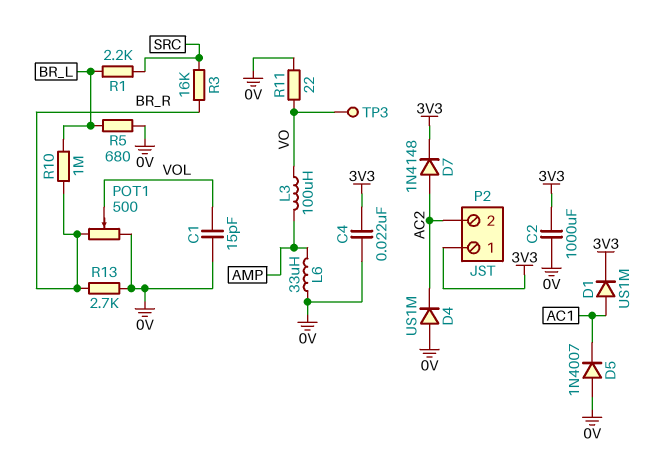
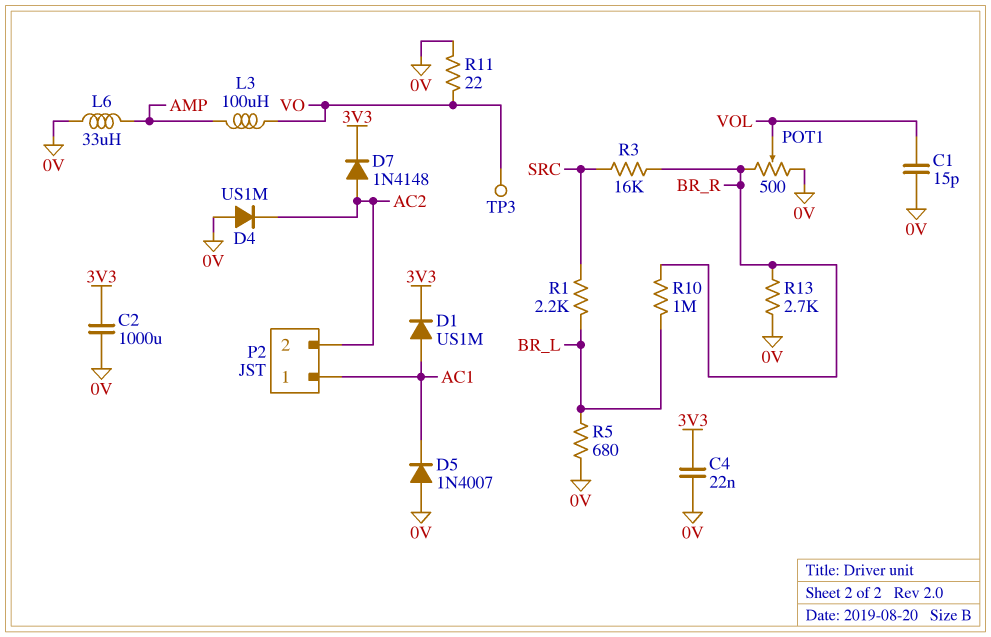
P2 pin 1: 3V3 -> AC1

